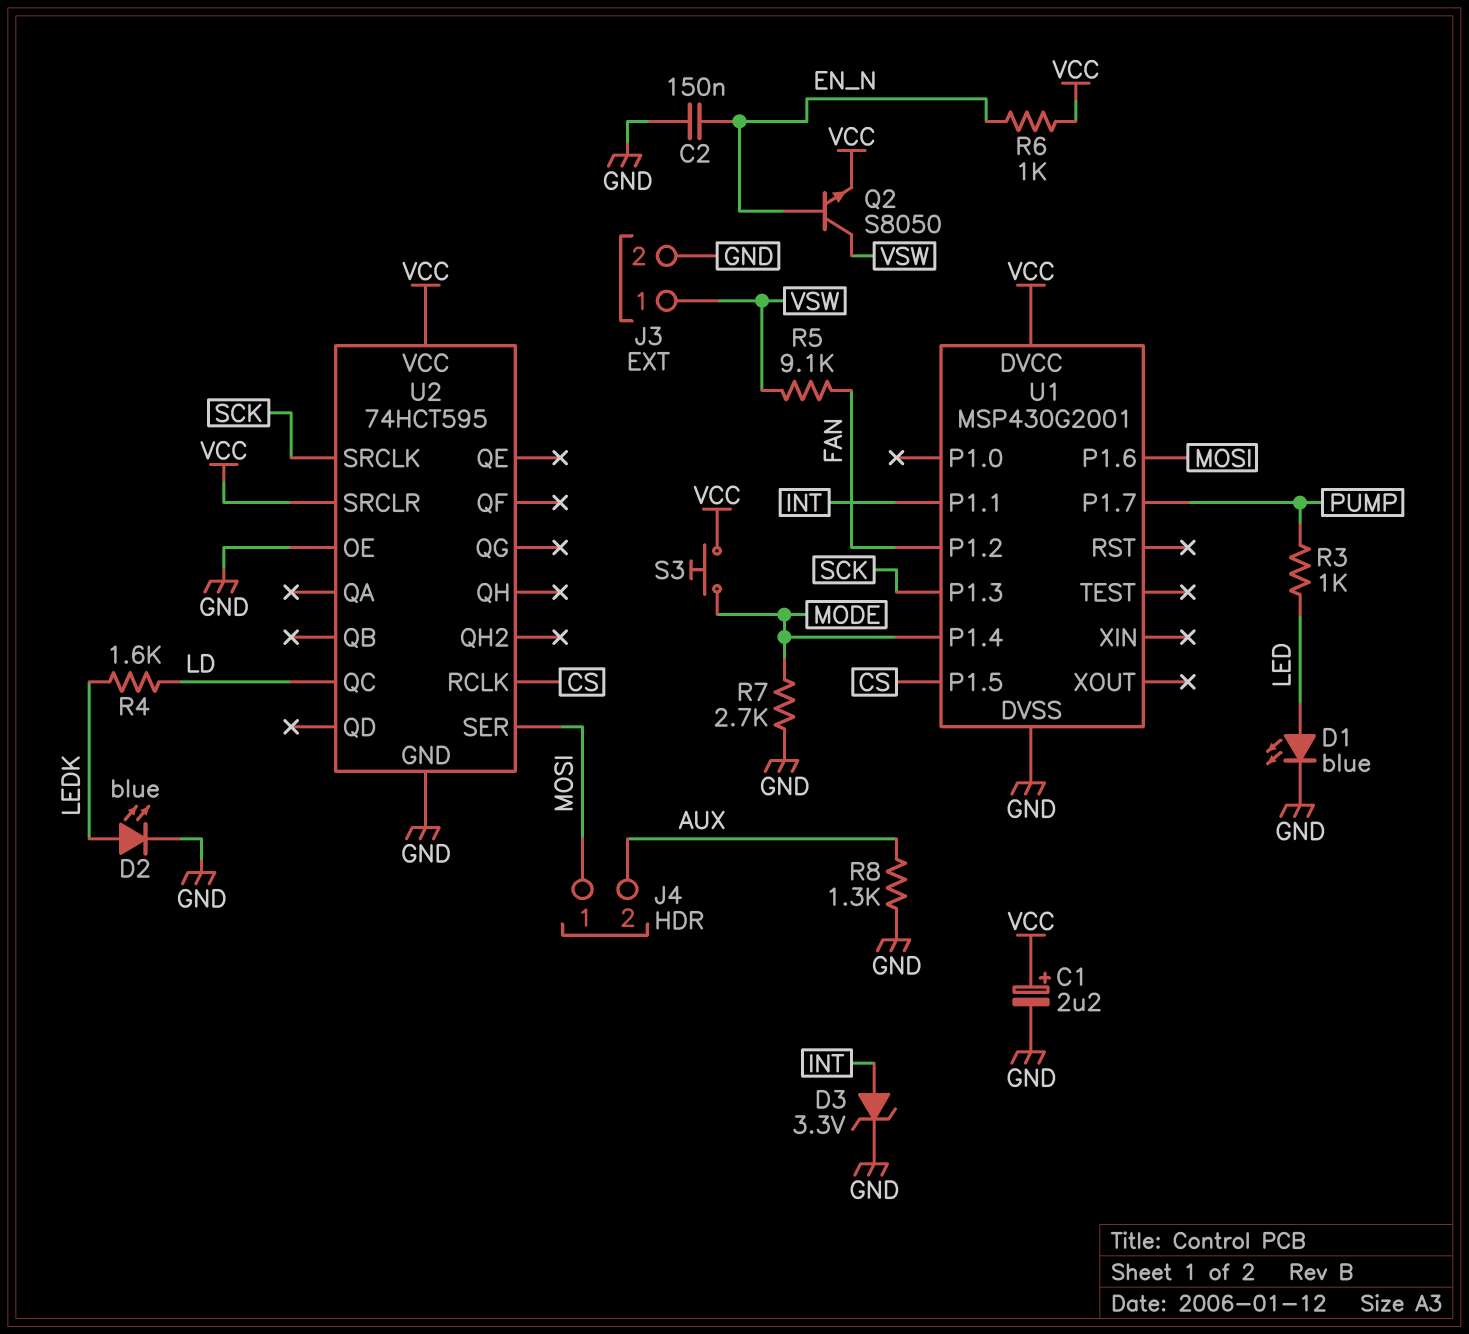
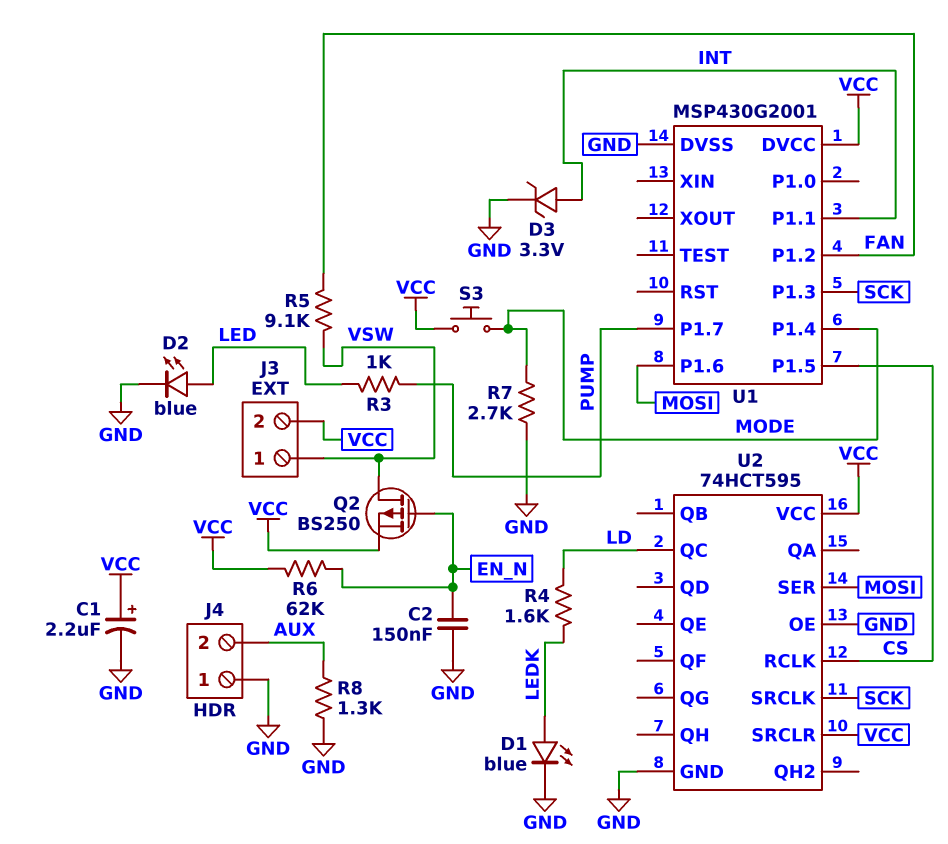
D1: LED blue (A LED, K GND) -> LED blue (A LEDK, K GND)
D2: LED blue (A LEDK, K GND) -> LED blue (A LED, K GND)
J3 pin 2: GND -> VCC
J4 pin 1: MOSI -> GND
Q2: NPN S8050 (B EN_N, C VSW, E VCC) -> PMOS BS250 (G EN_N, D VSW, S VCC)
R6: 1k (EN_N, VCC) -> 62k (EN_N, VCC)

